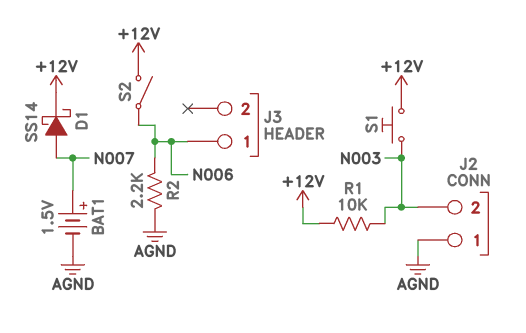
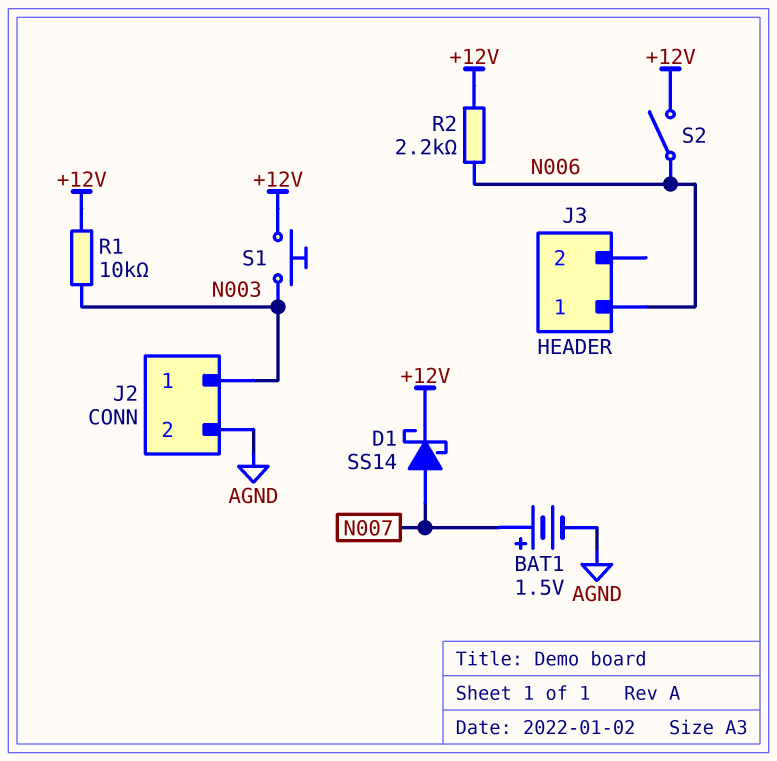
J2 pin 1: AGND -> N003
J2 pin 2: N003 -> AGND
R2: 2.2k (AGND, N006) -> 2.2k (+12V, N006)

